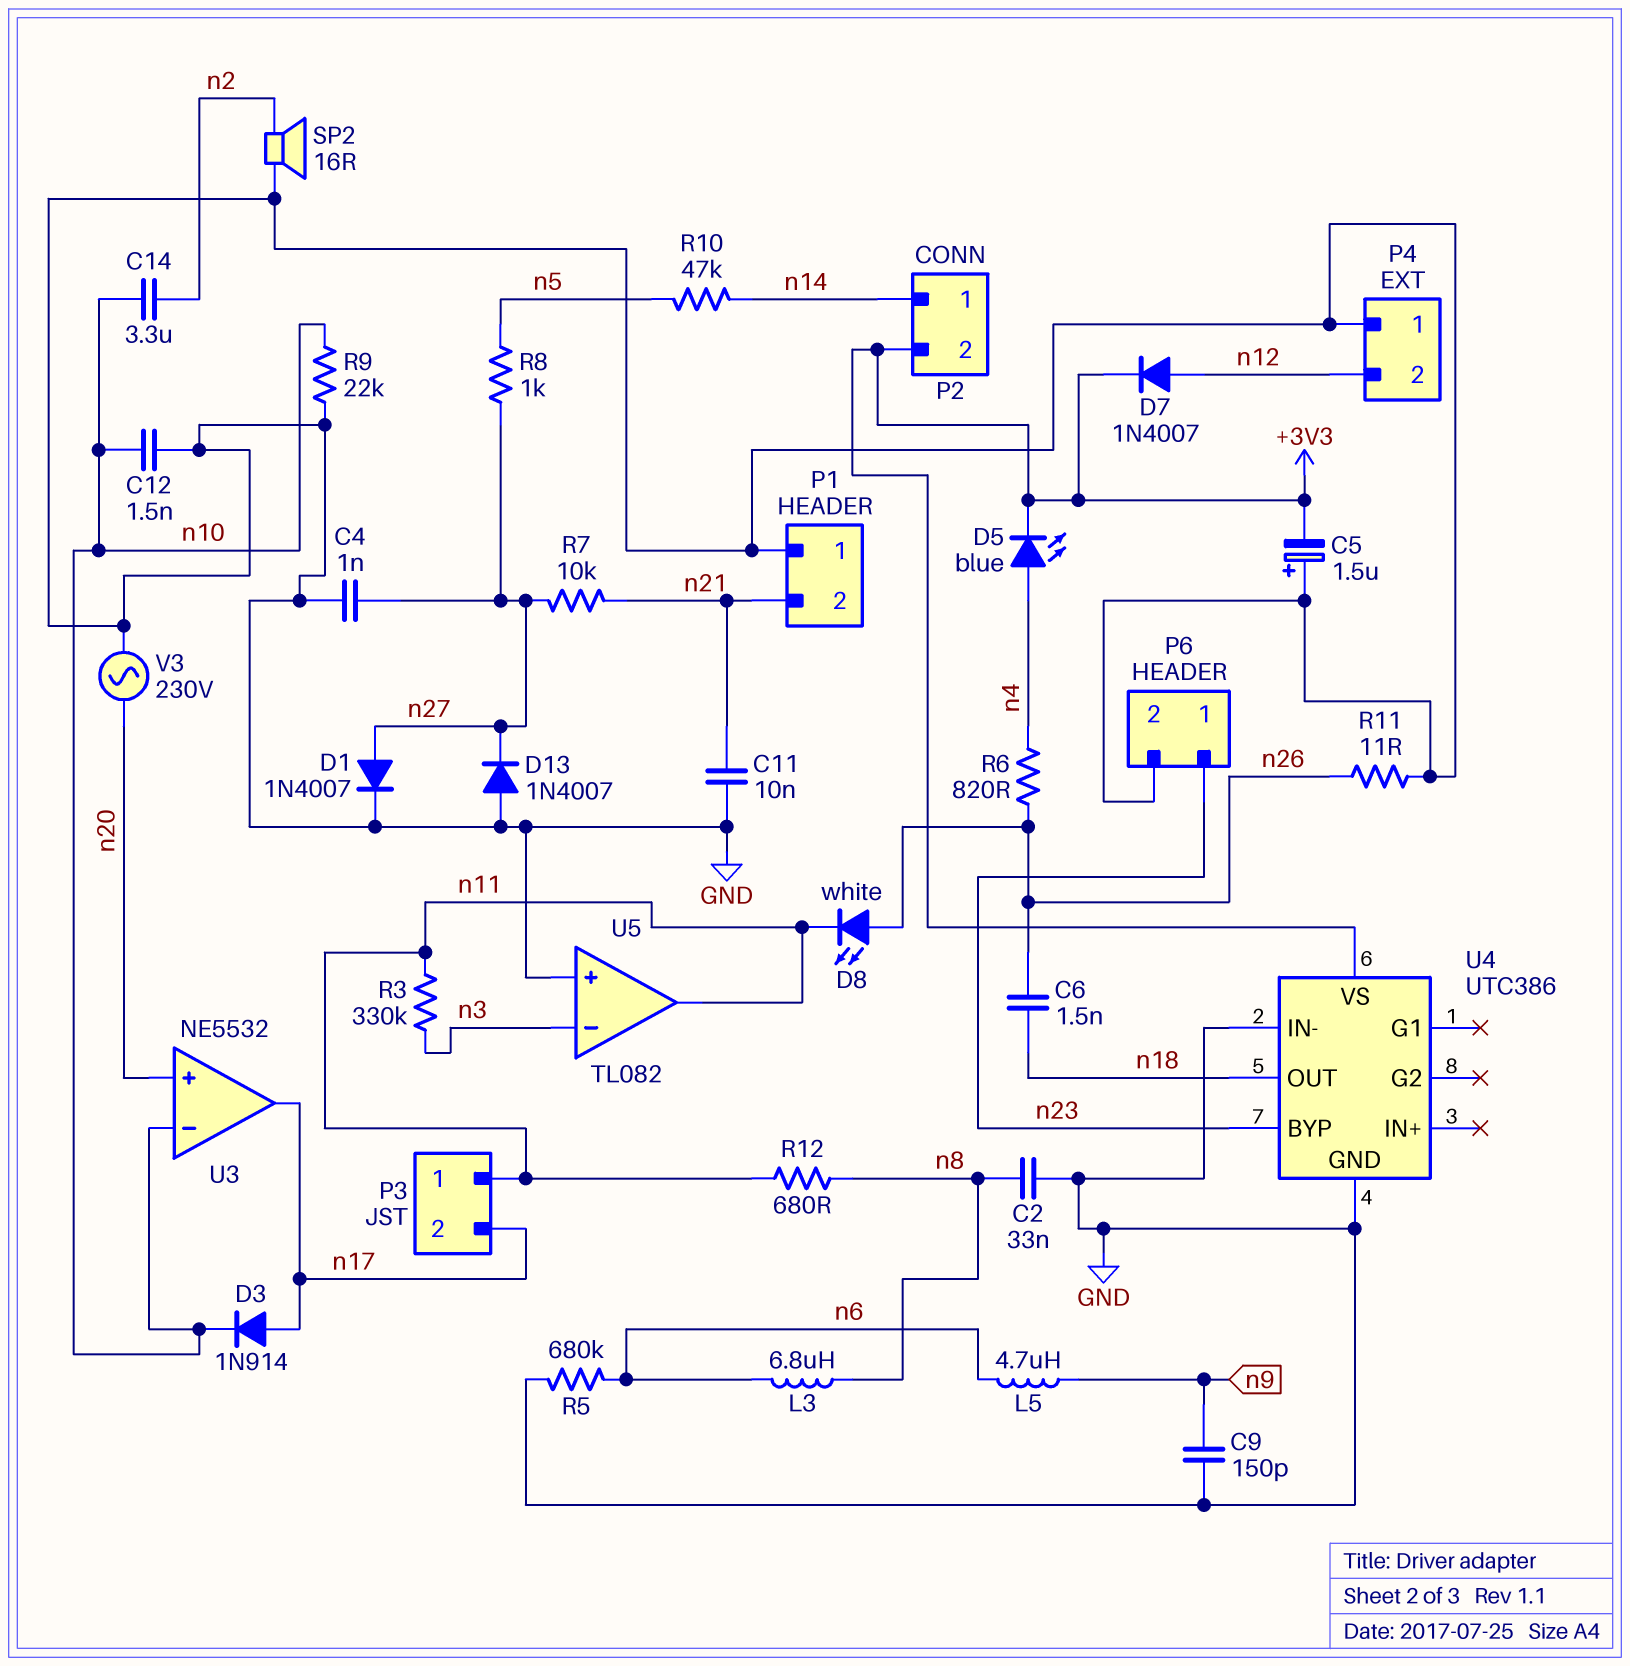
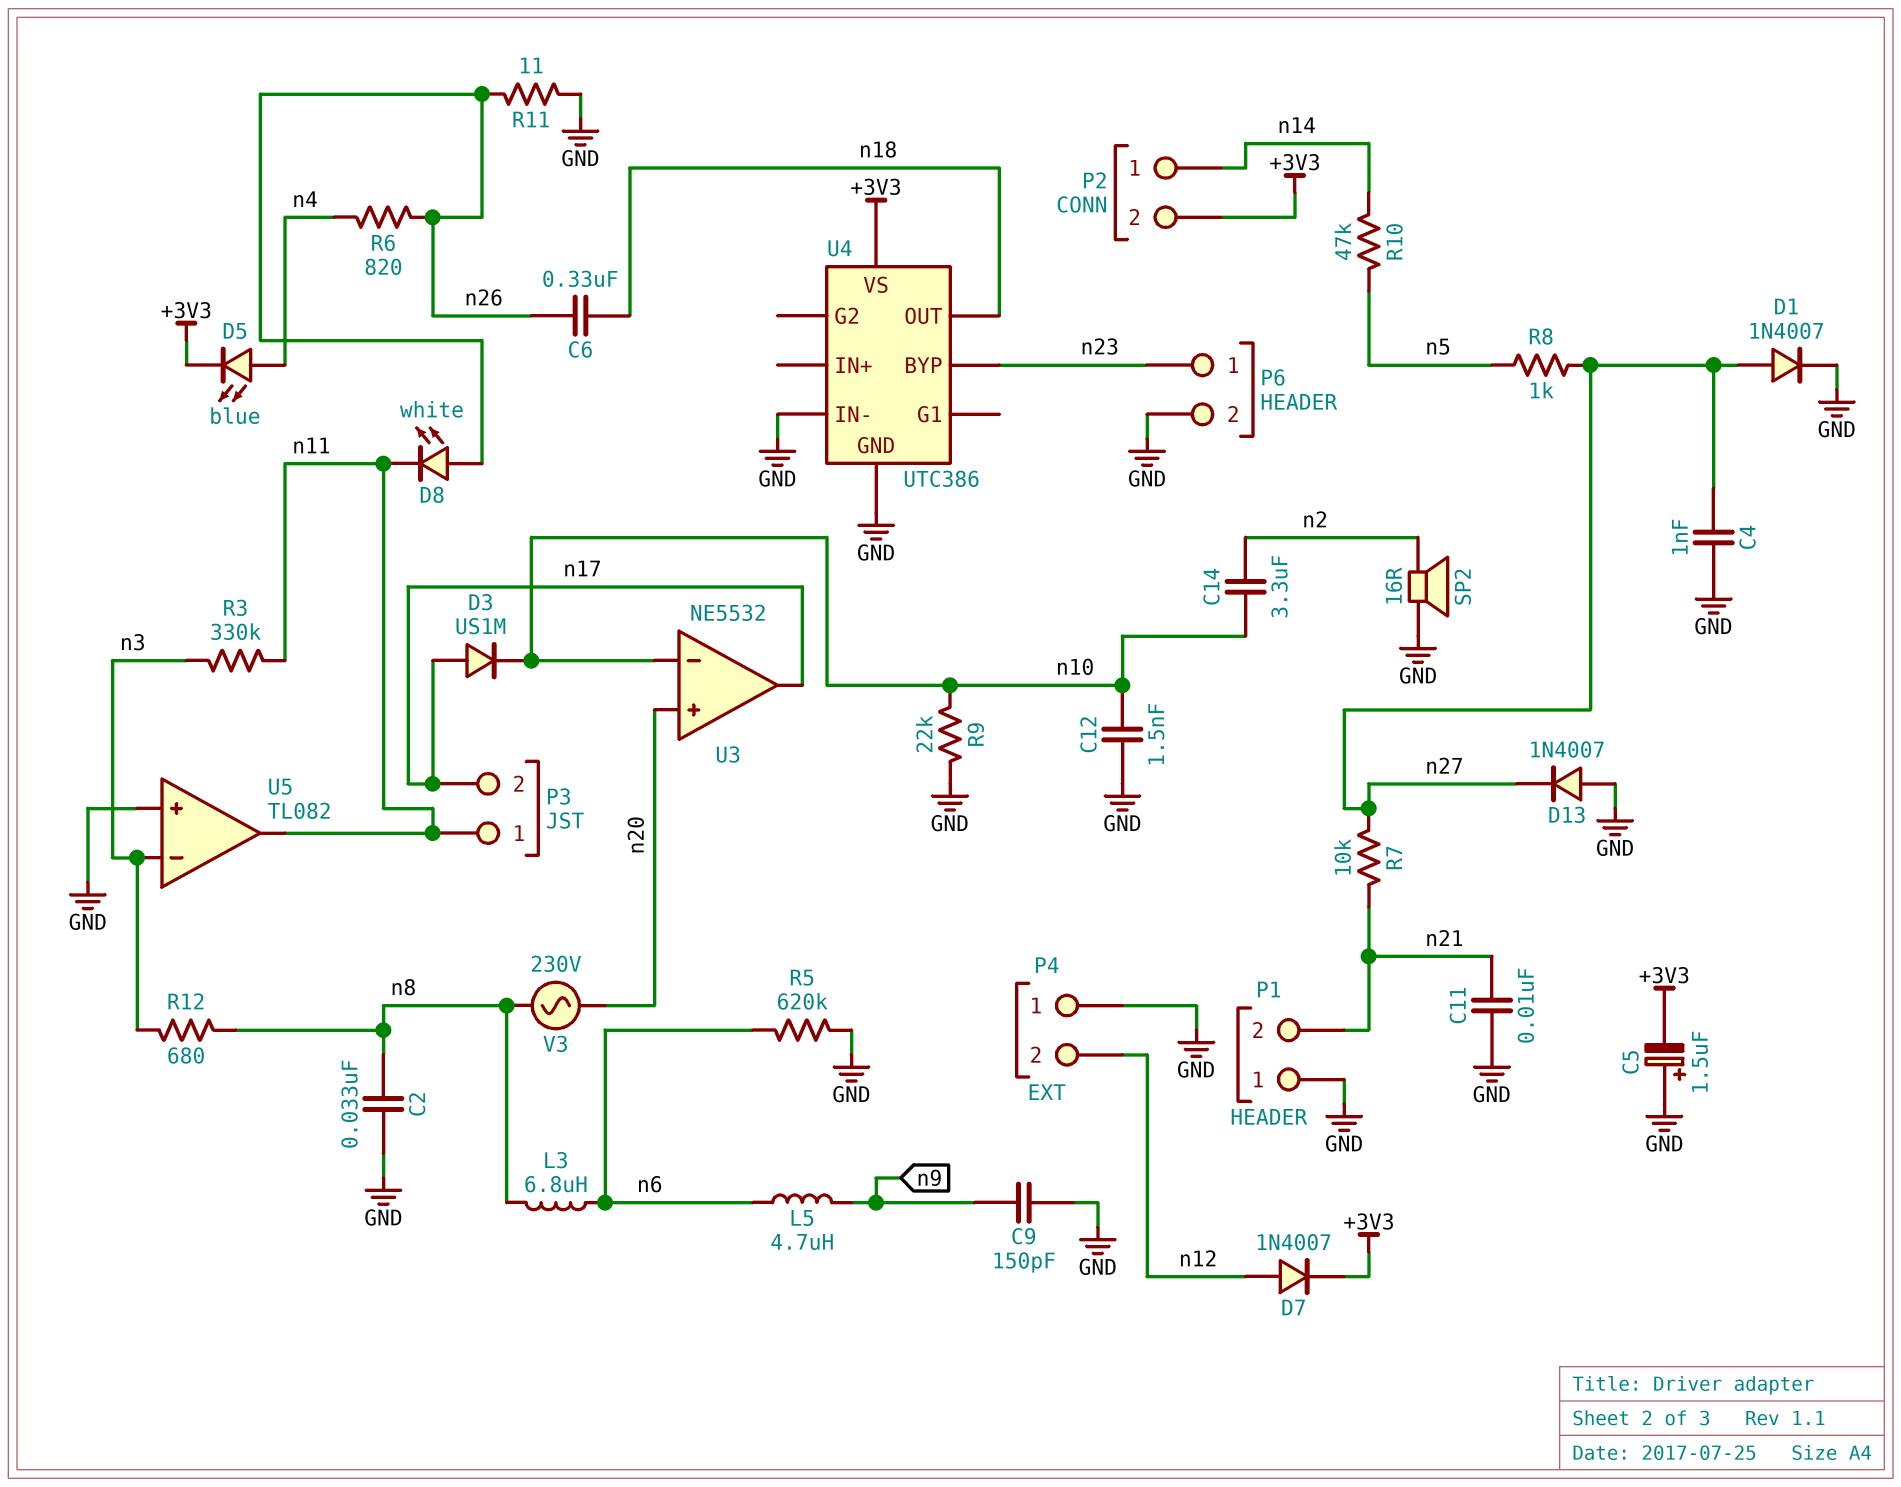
C6: 1.5nF (n18, n26) -> 330nF (n18, n26)
D3: diode 1N914 (A n17, K n10) -> diode US1M (A n17, K n10)
R5: 680k (GND, n6) -> 620k (GND, n6)
R12: 680 (n8, n11) -> 680 (n3, n8)
V3: AC 230V (GND, n20) -> AC 230V (n8, n20)

